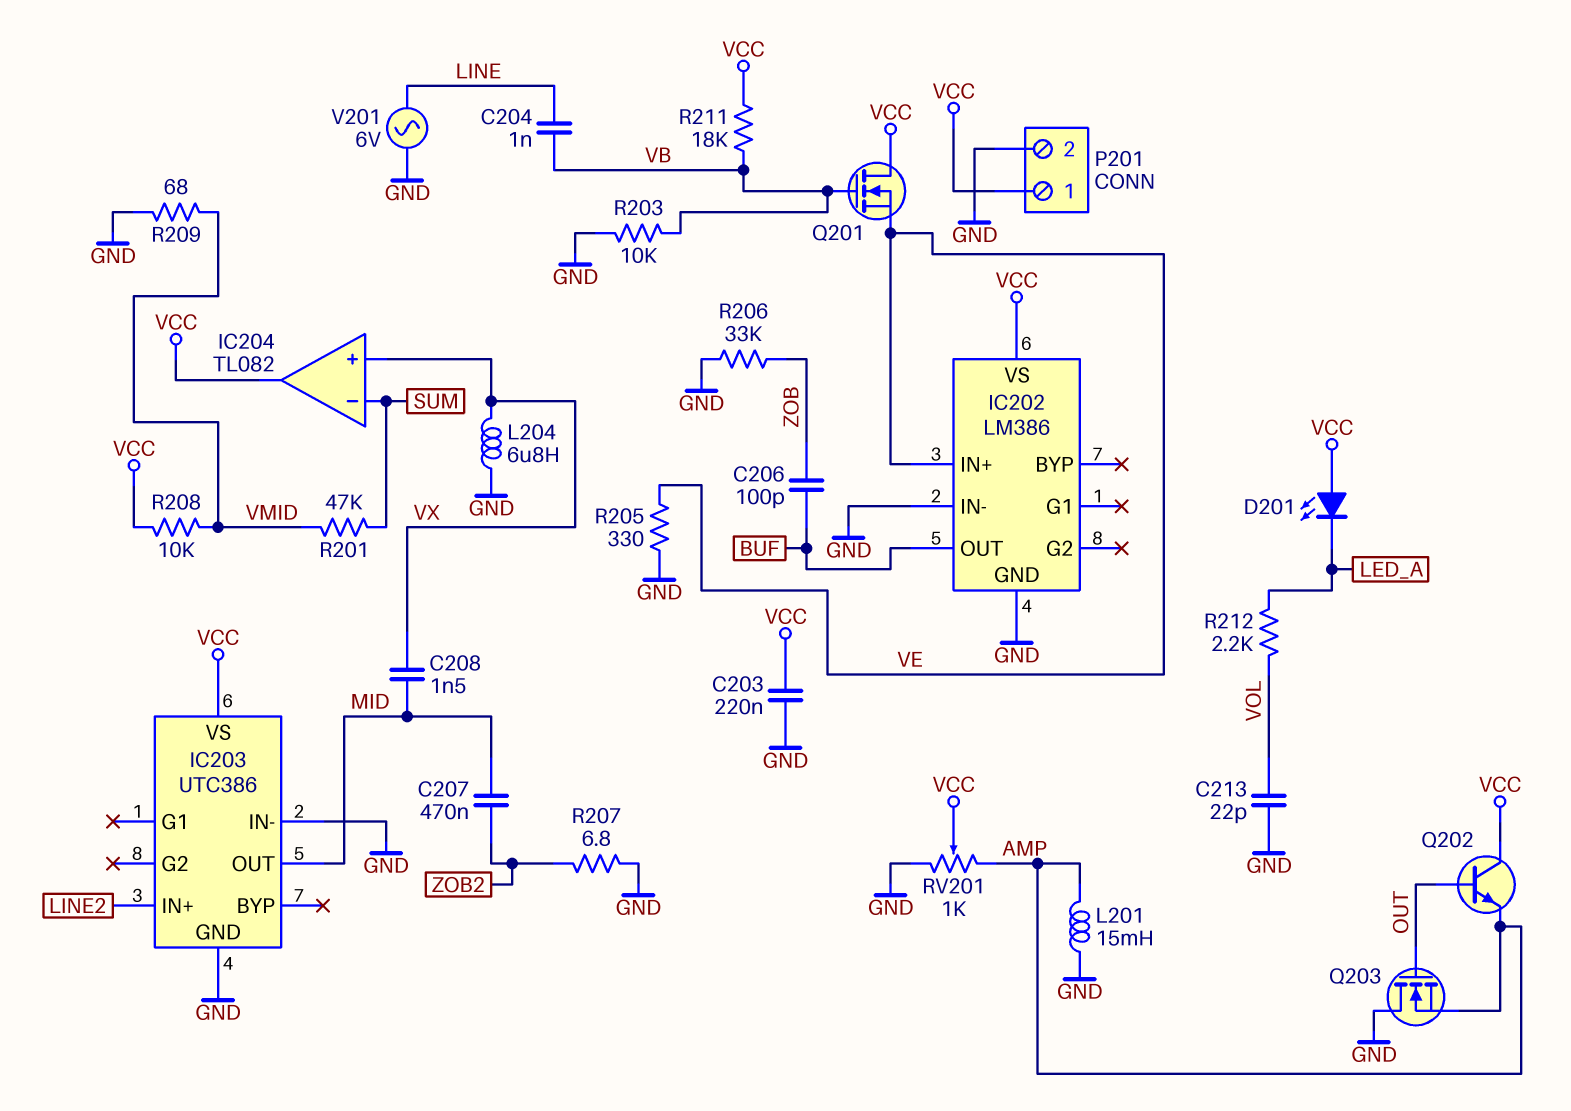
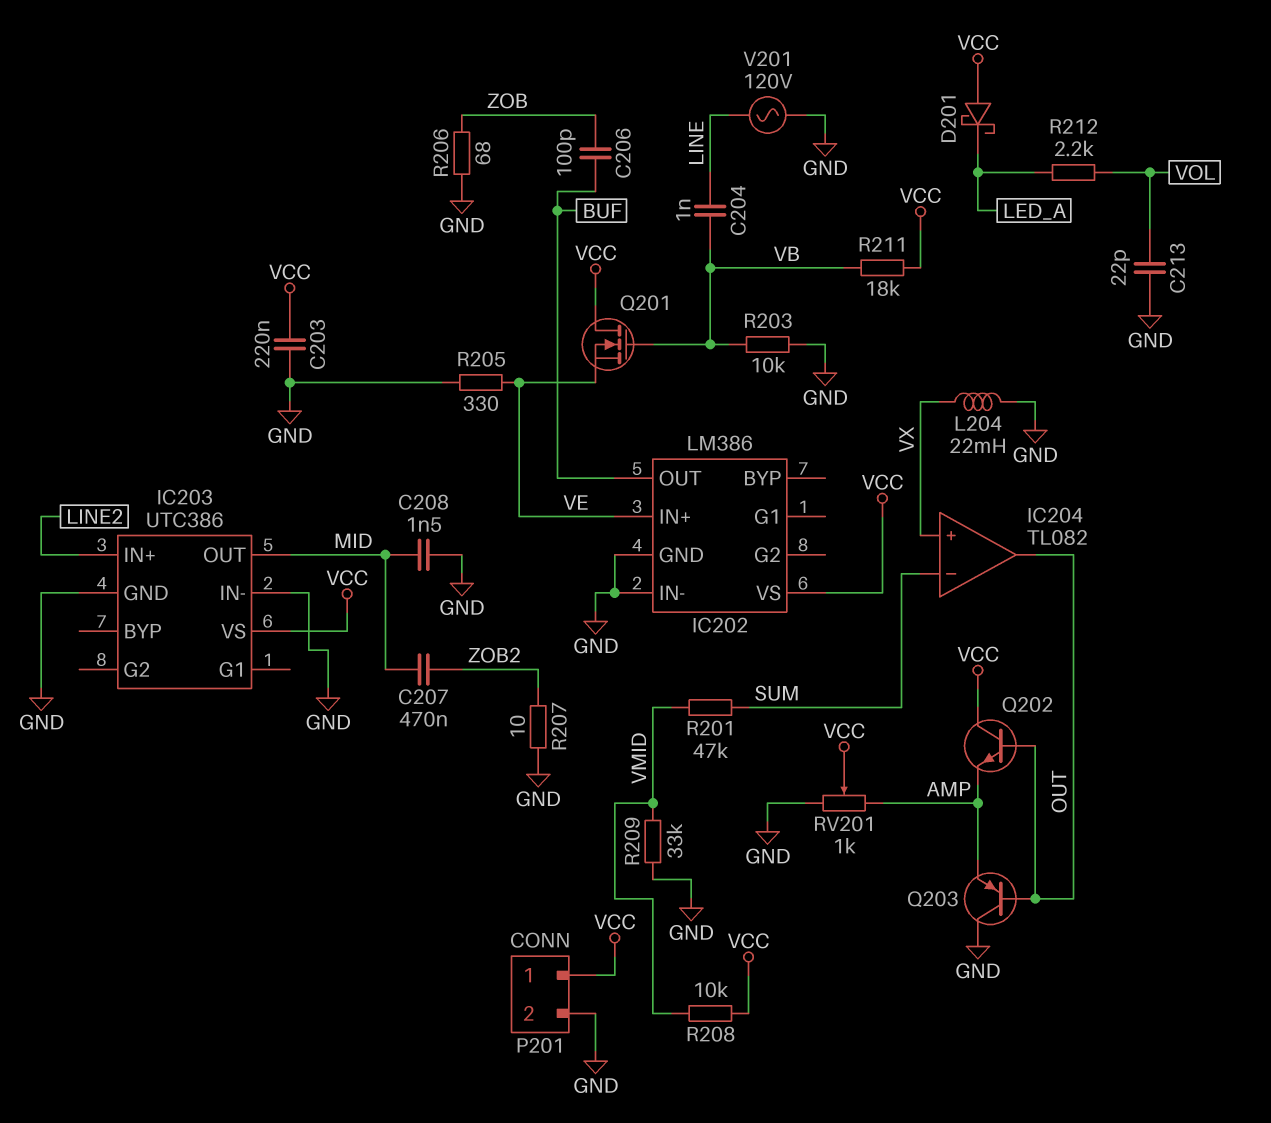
C208: 1.5nF (MID, VX) -> 1.5nF (GND, MID)
D201: LED (A VCC, K LED_A) -> schottky (A VCC, K LED_A)
IC204 pin out: VCC -> OUT
L201: 15mH (AMP, GND) -> none
L204: 6.8uH (GND, VX) -> 22mH (GND, VX)
Q203: NMOS (G OUT, D GND, S AMP) -> PNP (B OUT, C GND, E AMP)
R206: 33k (GND, ZOB) -> 68 (GND, ZOB)
R207: 6.8 (GND, ZOB2) -> 10 (GND, ZOB2)
R209: 68 (GND, VMID) -> 33k (GND, VMID)
V201: AC 6V (GND, LINE) -> AC 120V (GND, LINE)

